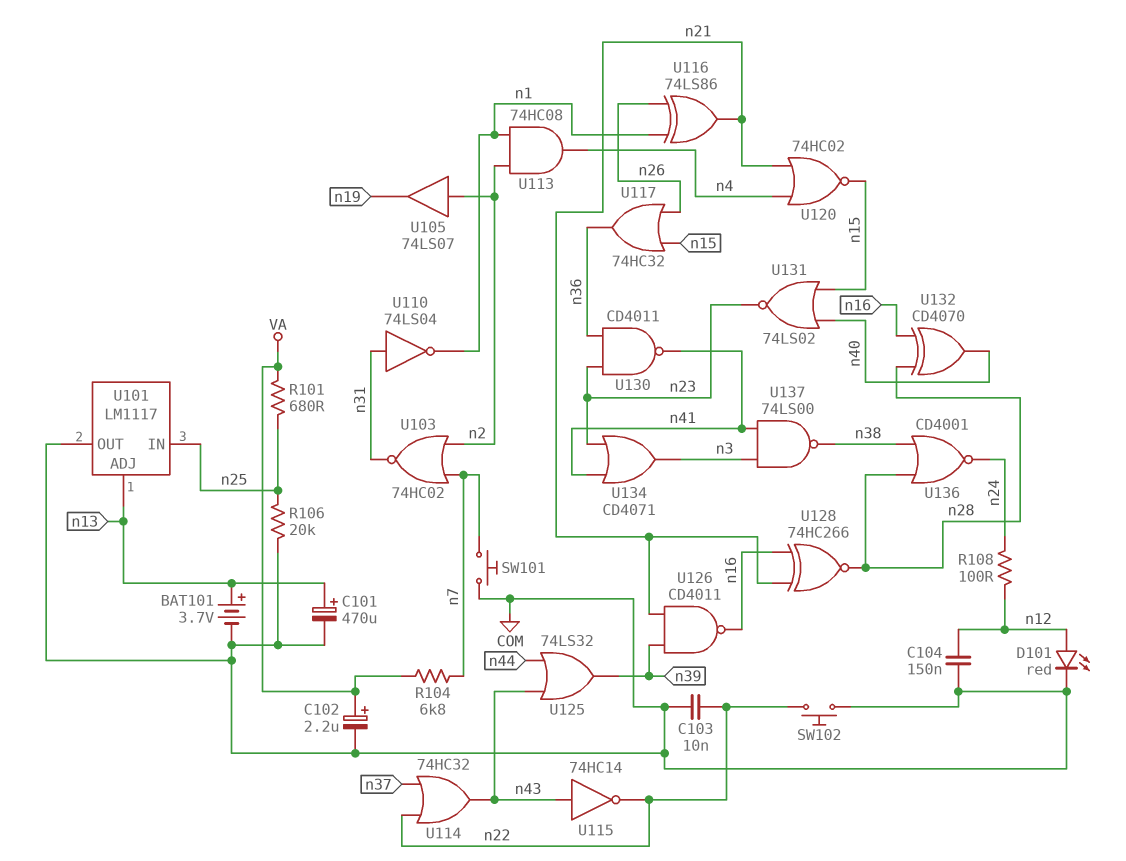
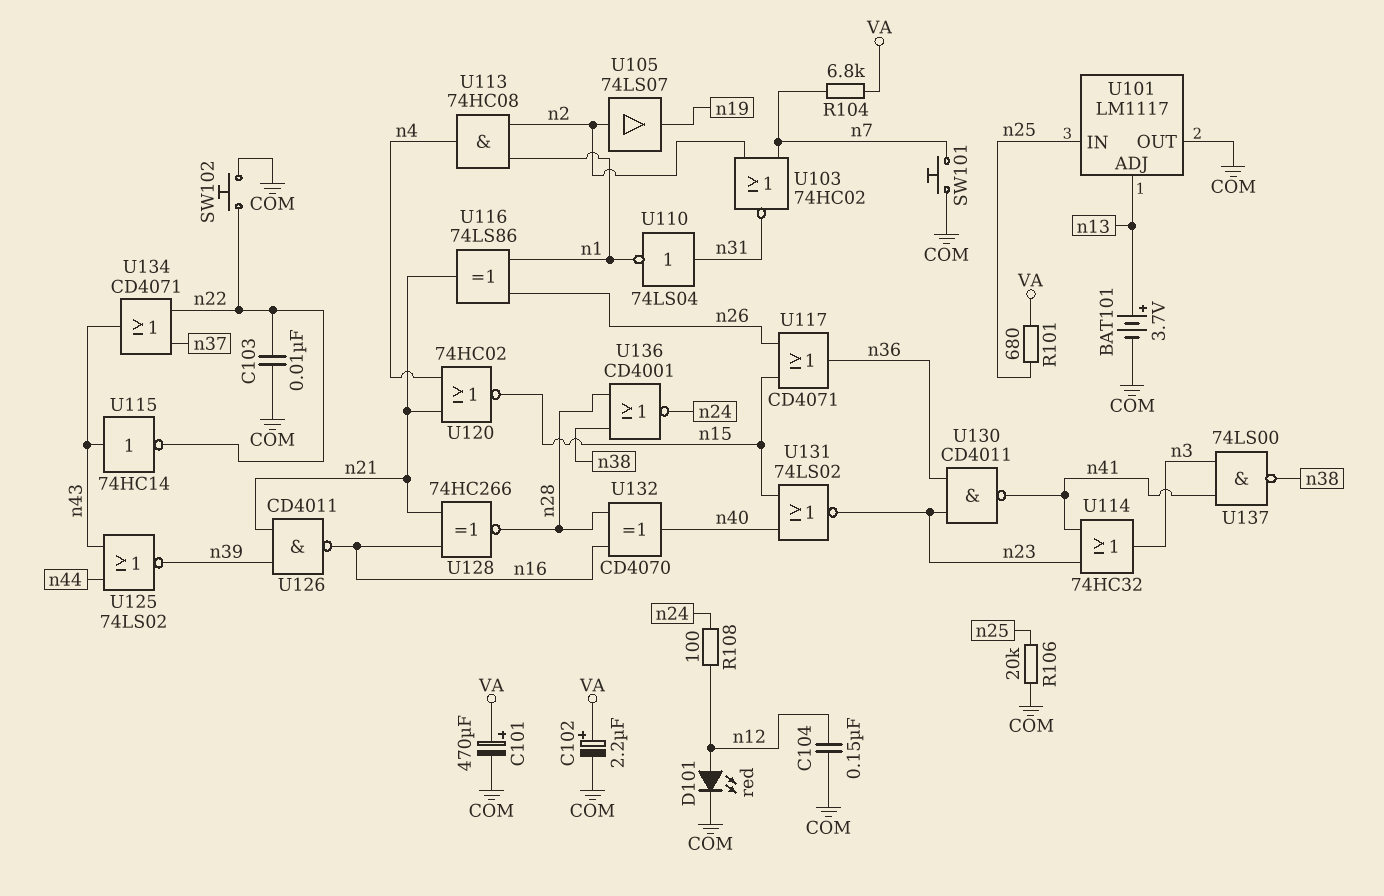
C101: 470uF (plus n13, minus COM) -> 470uF (plus VA, minus COM)
U114: OR 74HC32 (in n22, in n37, out n43) -> OR 74HC32 (in n23, in n41, out n3)
U117: OR 74HC32 (in n15, in n26, out n36) -> OR CD4071 (in n15, in n26, out n36)
U125: OR 74LS32 (in n43, in n44, out n39) -> NOR 74LS02 (in n43, in n44, out n39)
U134: OR CD4071 (in n23, in n41, out n3) -> OR CD4071 (in n22, in n37, out n43)

